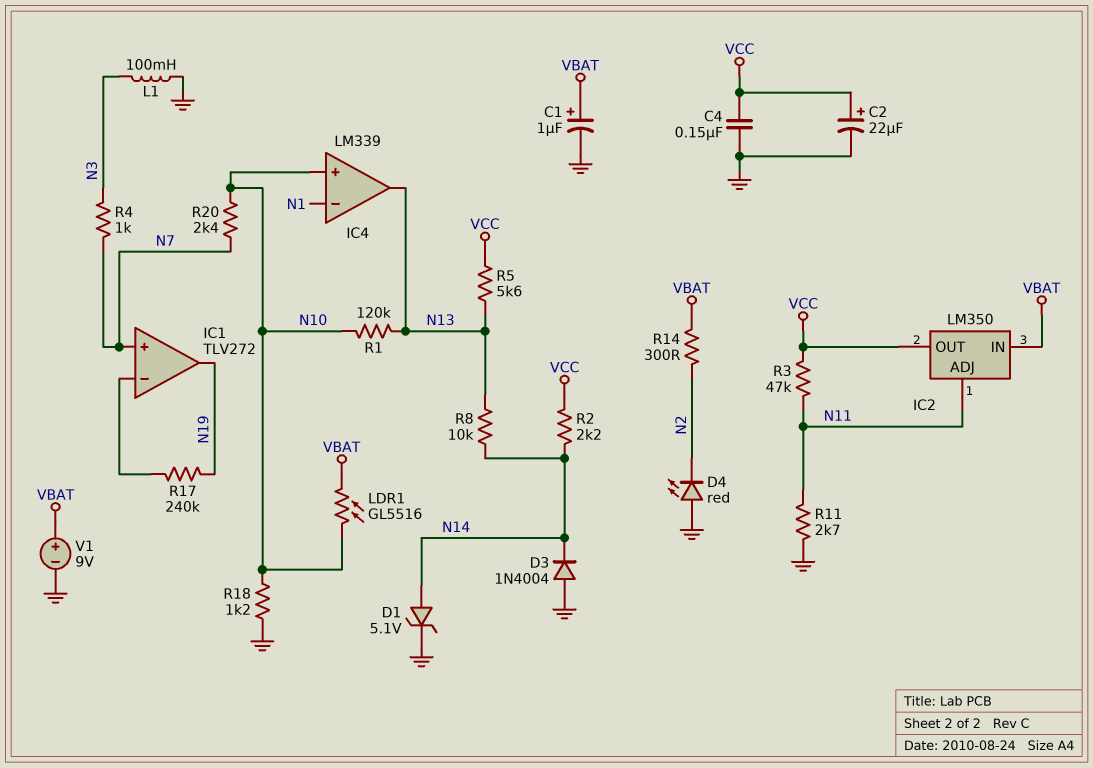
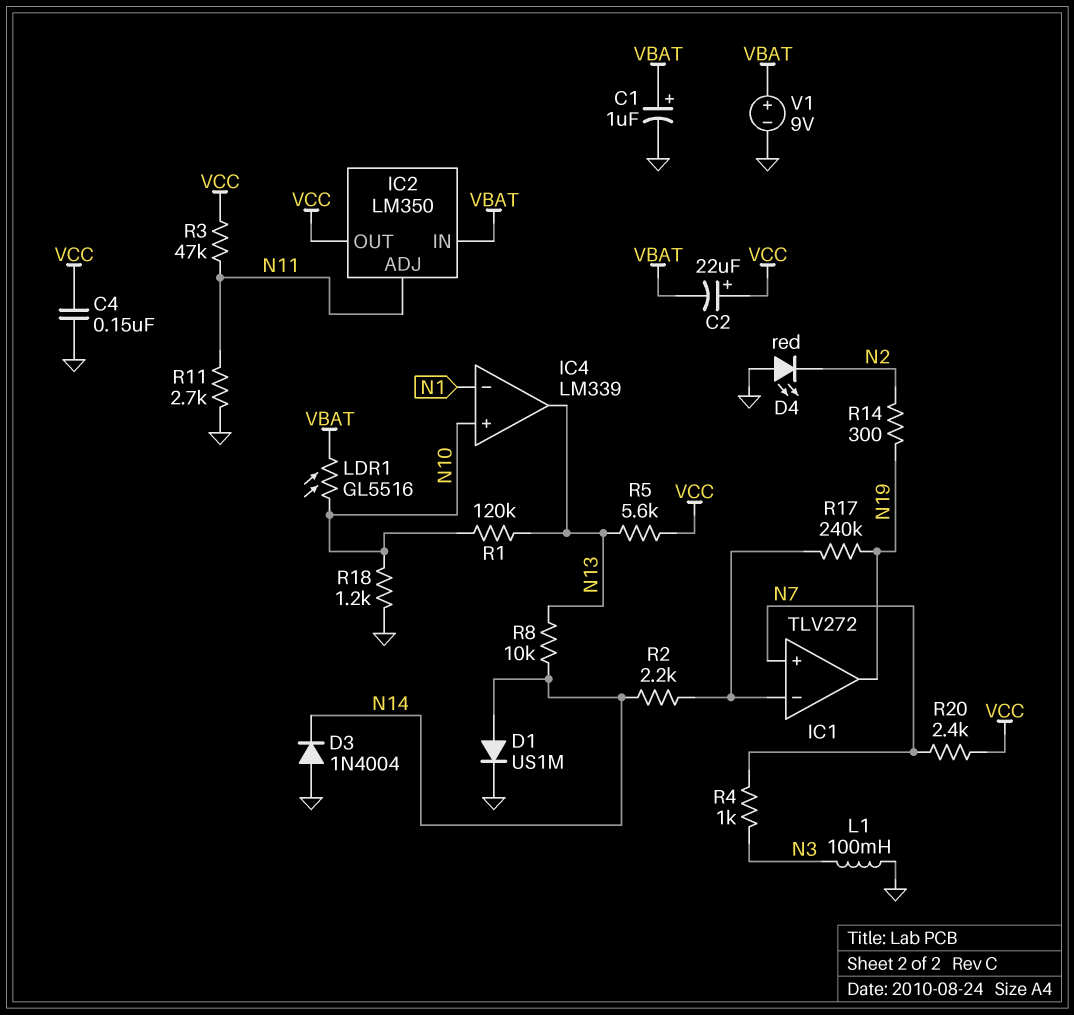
C2: 22uF (plus VCC, minus GND) -> 22uF (plus VCC, minus VBAT)
D1: zener 5.1V (A N14, K GND) -> diode US1M (A N14, K GND)
R2: 2.2k (N14, VCC) -> 2.2k (IC1/in-, N14)
R14: 300 (N2, VBAT) -> 300 (N2, N19)
R20: 2.4k (N7, N10) -> 2.4k (N7, VCC)

